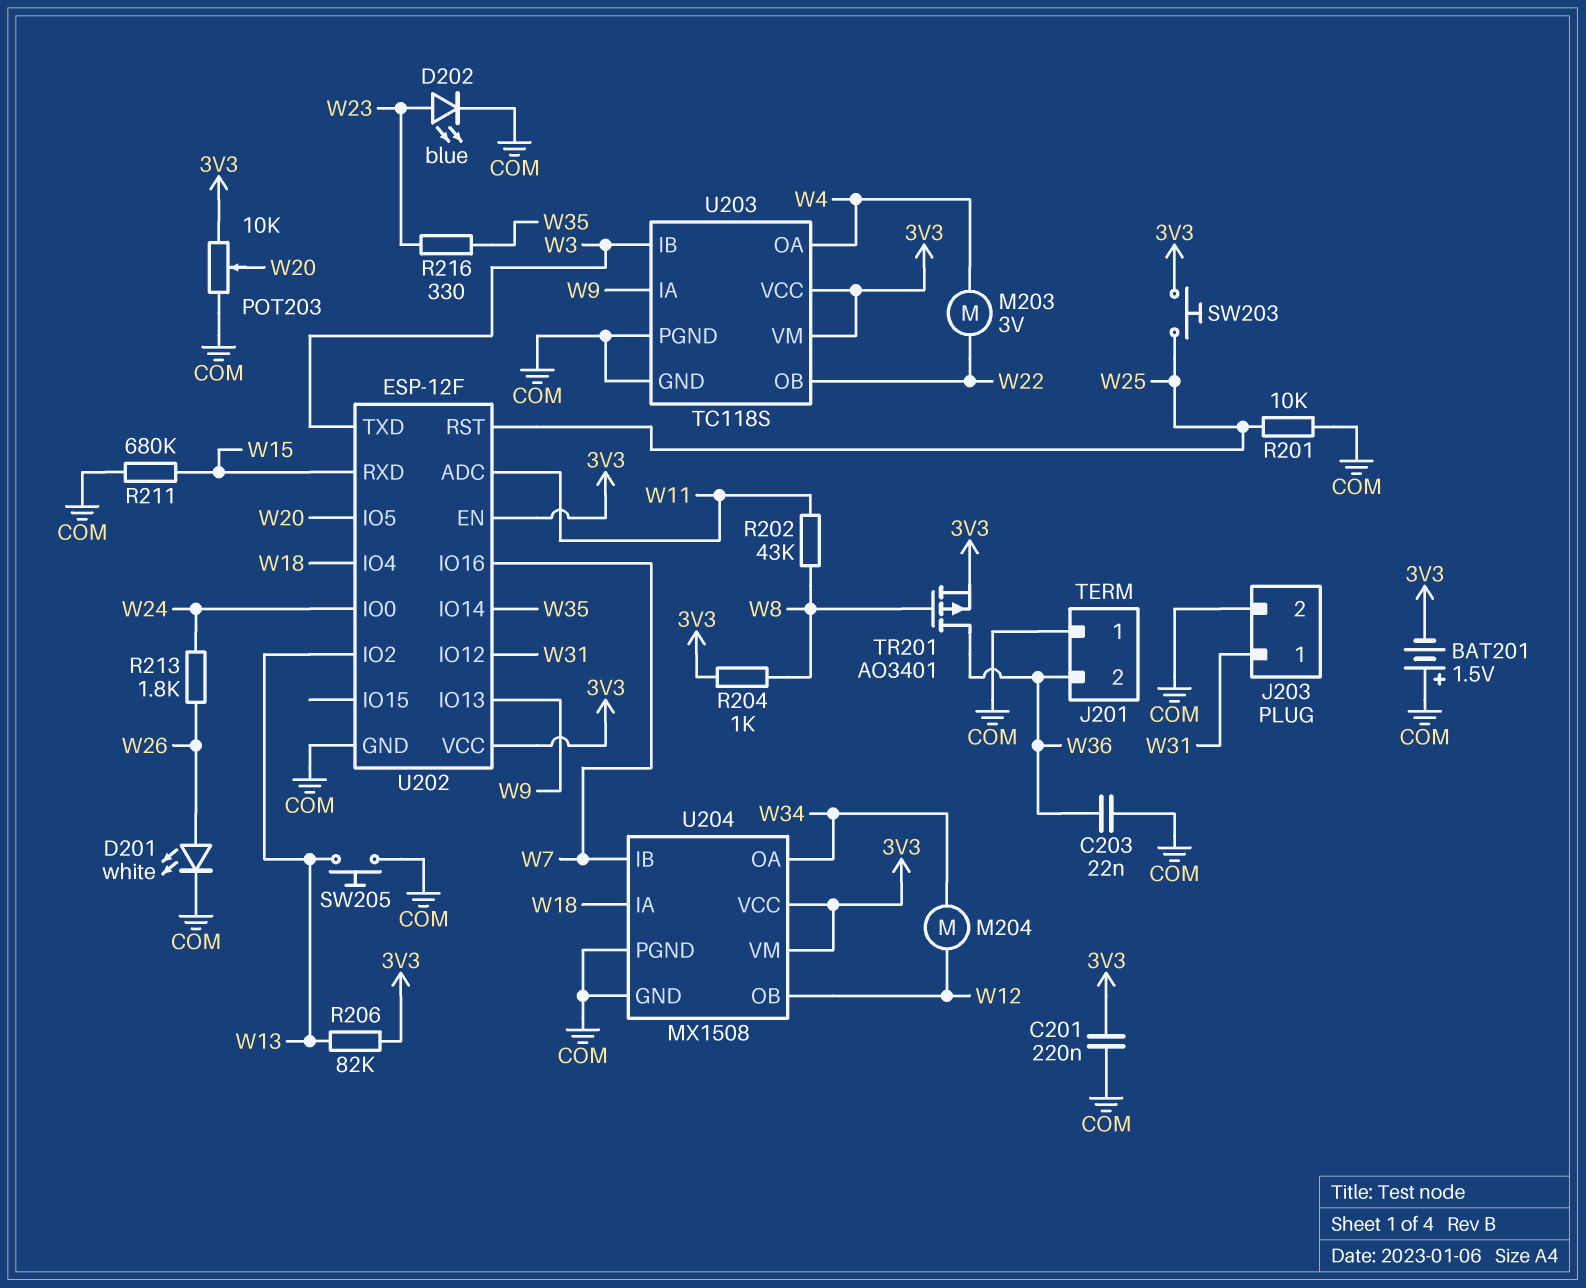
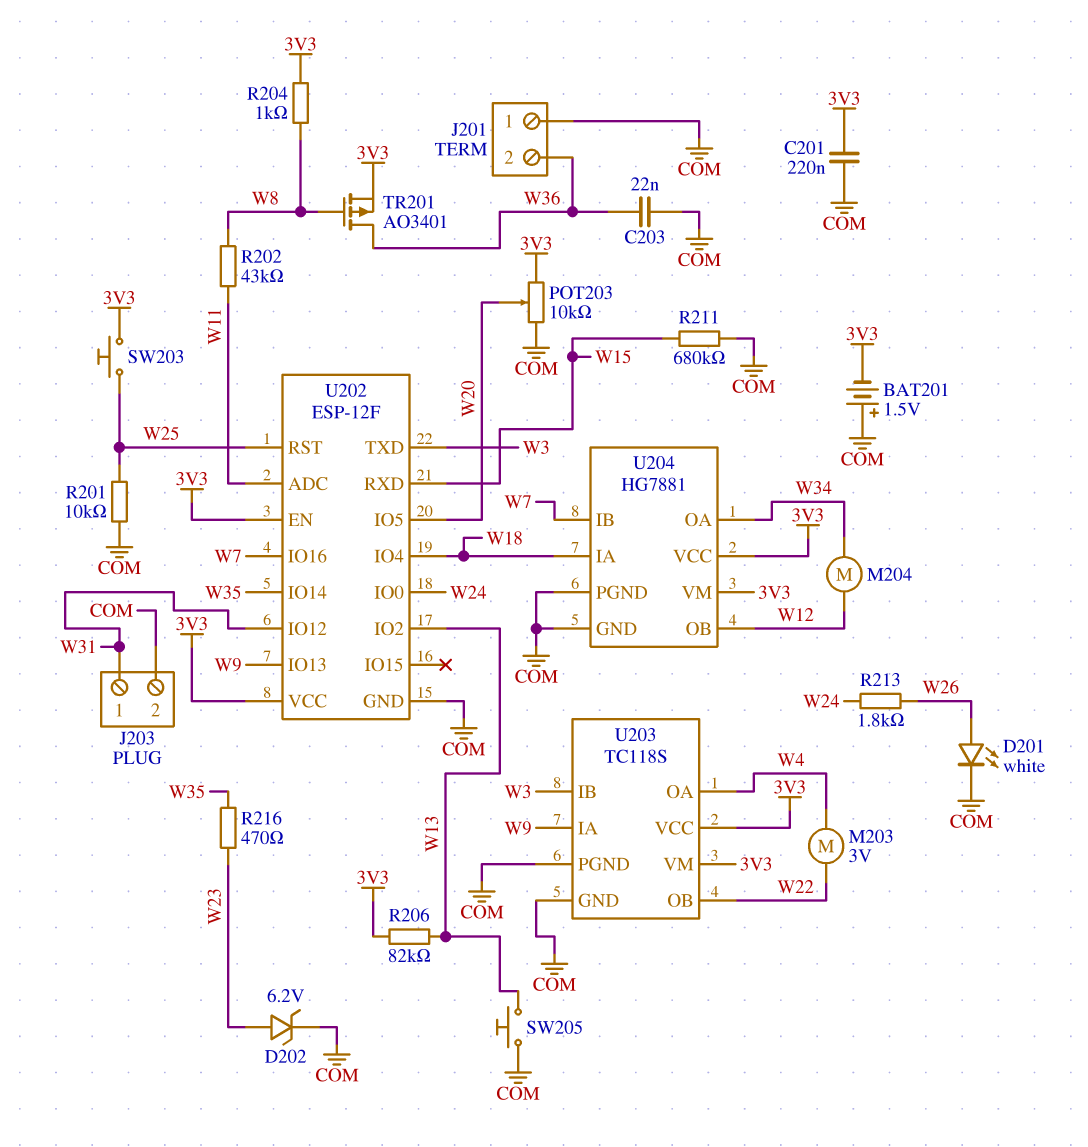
D202: LED blue (A W23, K COM) -> zener 6.2V (A W23, K COM)
R216: 330 (W23, W35) -> 470 (W23, W35)
U204: MX1508 -> HG7881

